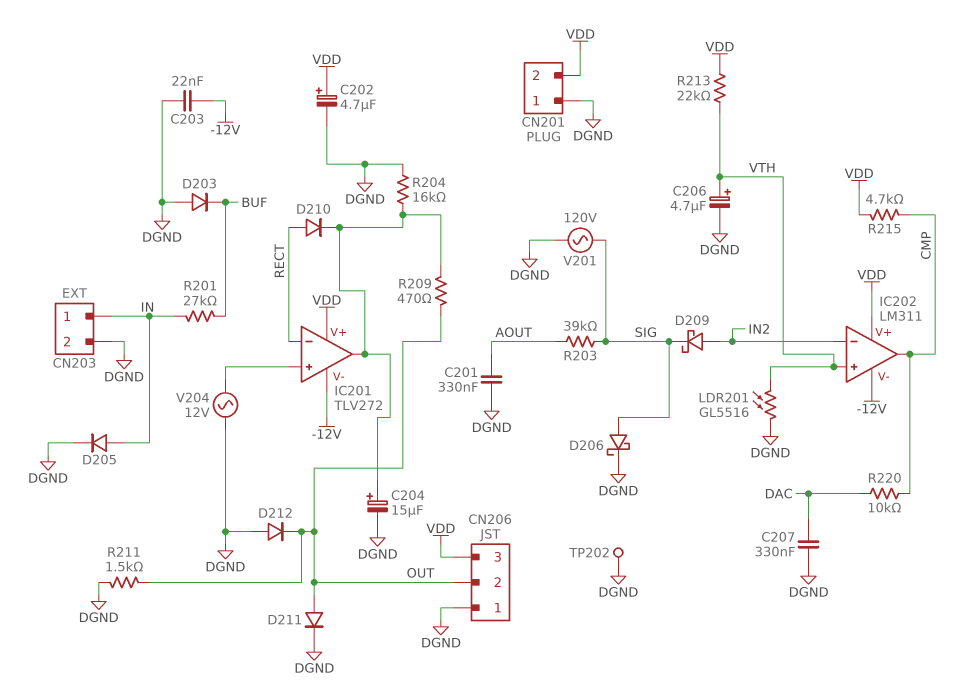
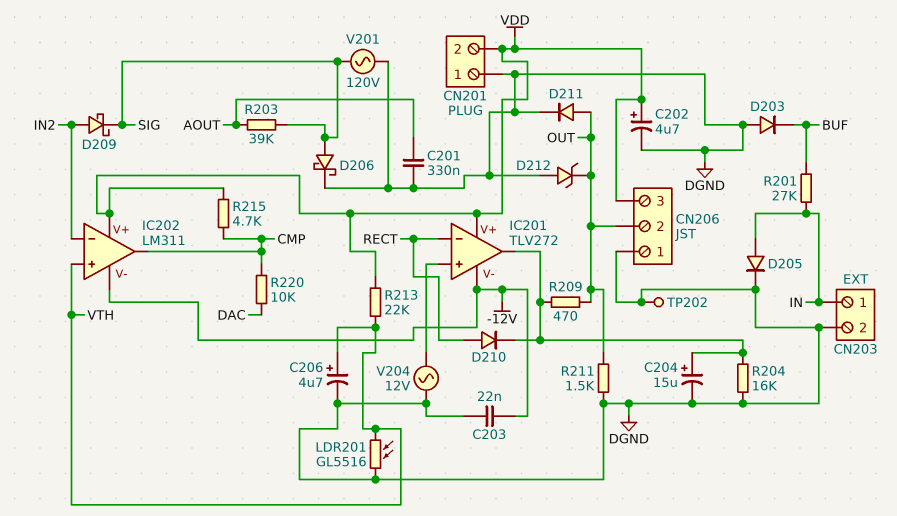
C207: 330nF (DAC, DGND) -> none
D212: diode (A DGND, K OUT) -> zener (A DGND, K OUT)

